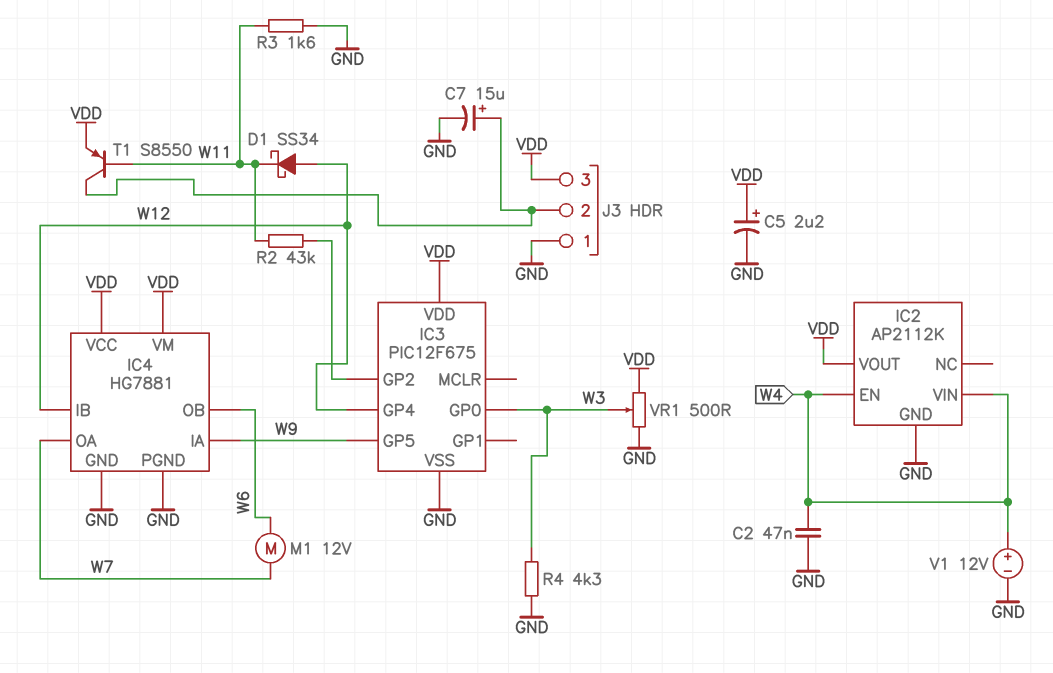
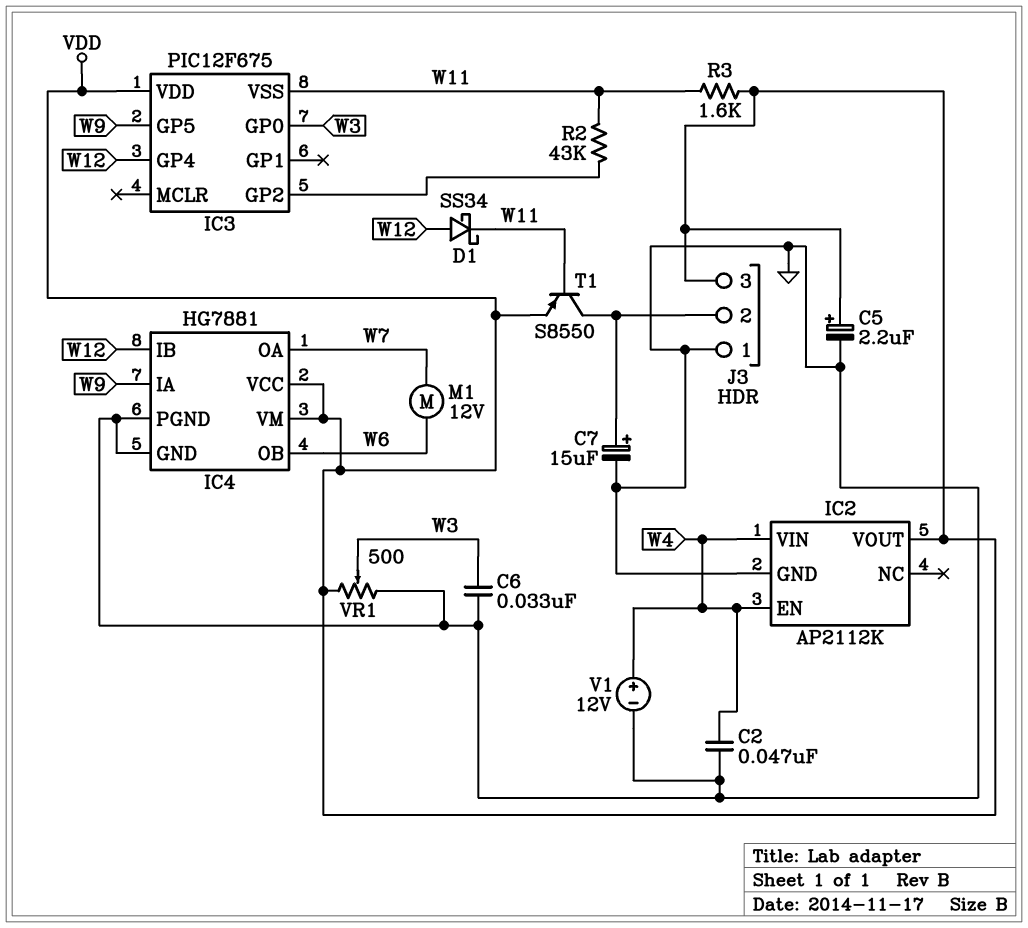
C6: none -> 33nF (GND, W3)
IC3 pin VSS: GND -> W11
R3: 1.6k (GND, W11) -> 1.6k (VDD, W11)
R4: 4.3k (GND, W3) -> none

